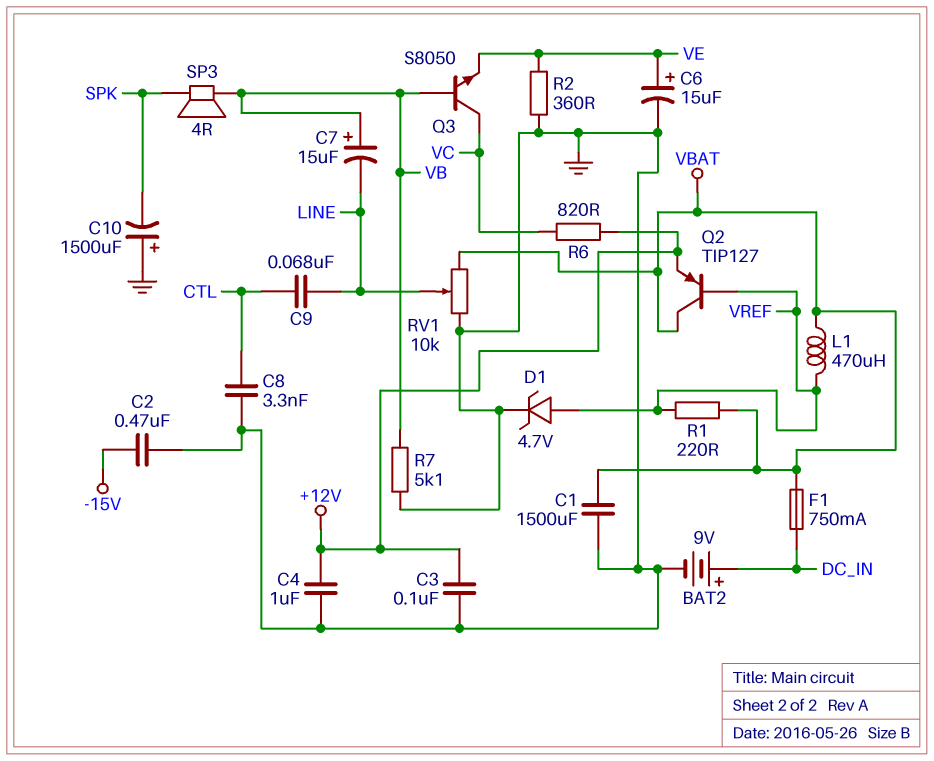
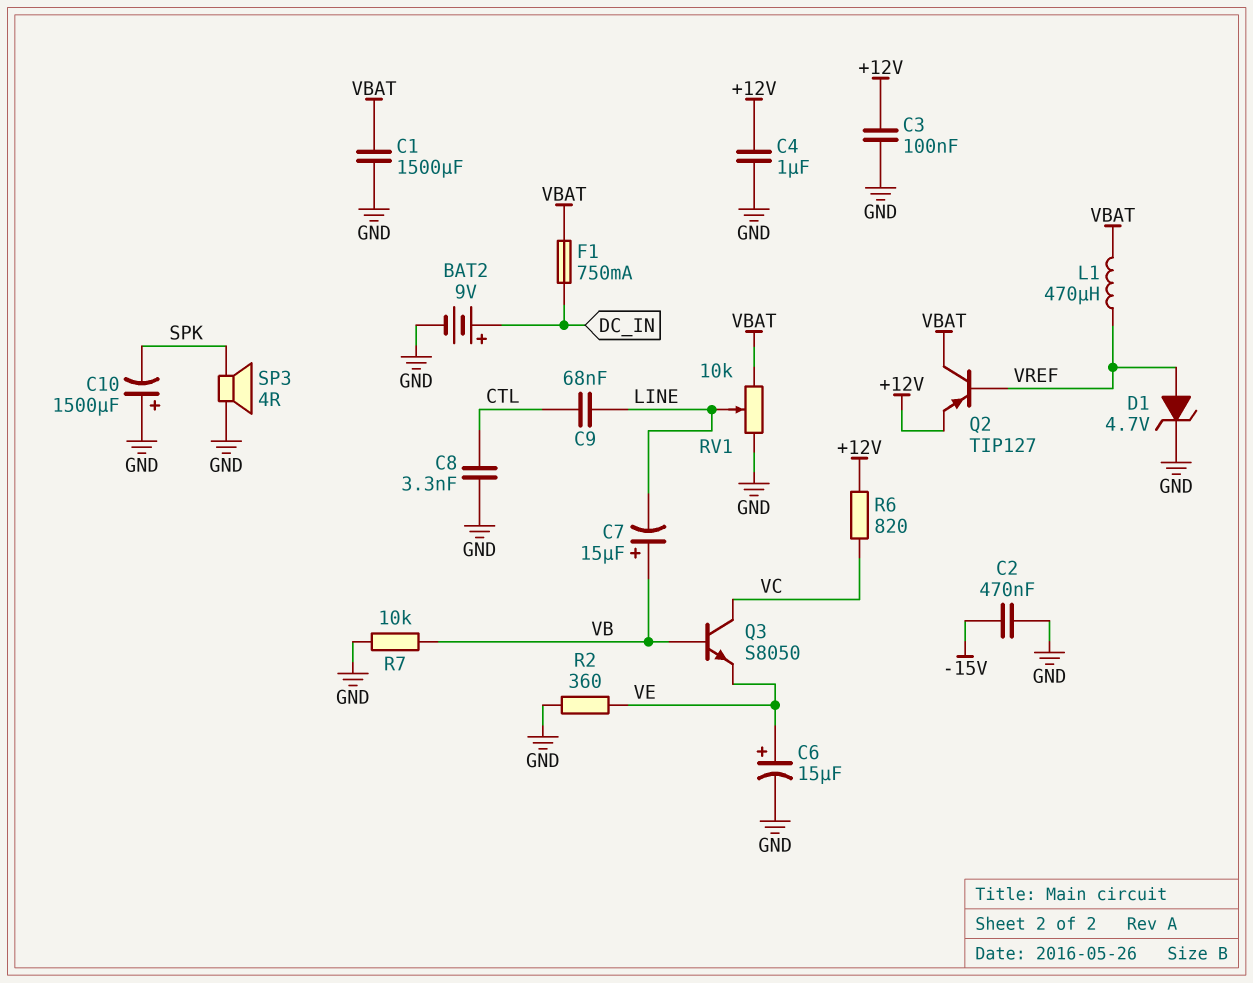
R1: 220 (VBAT, VREF) -> none
R7: 5.1k (GND, VB) -> 10k (GND, VB)
SP3: speaker 4R (SPK, VB) -> speaker 4R (GND, SPK)

